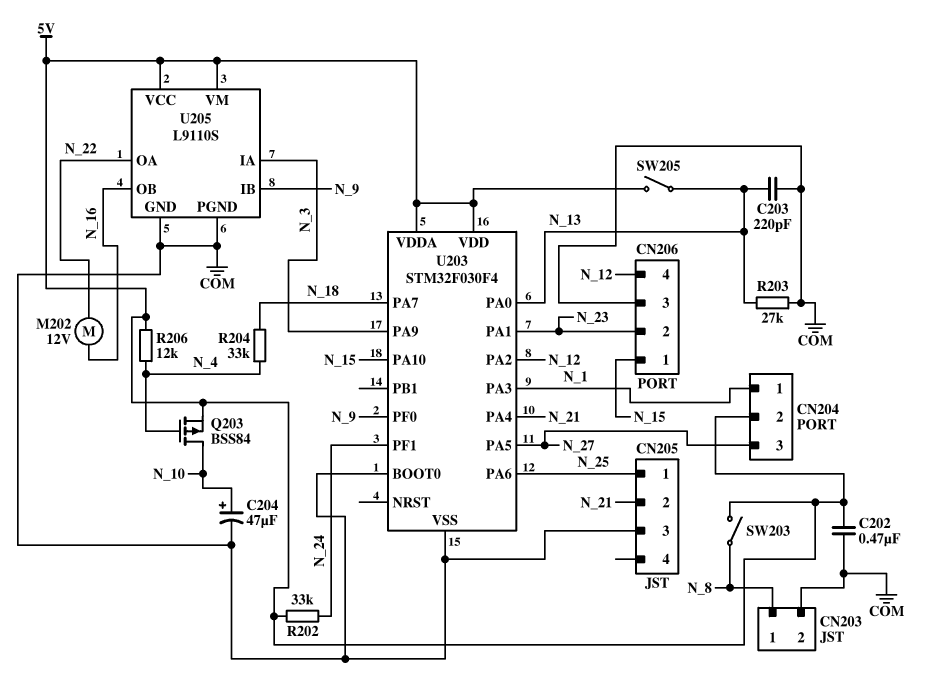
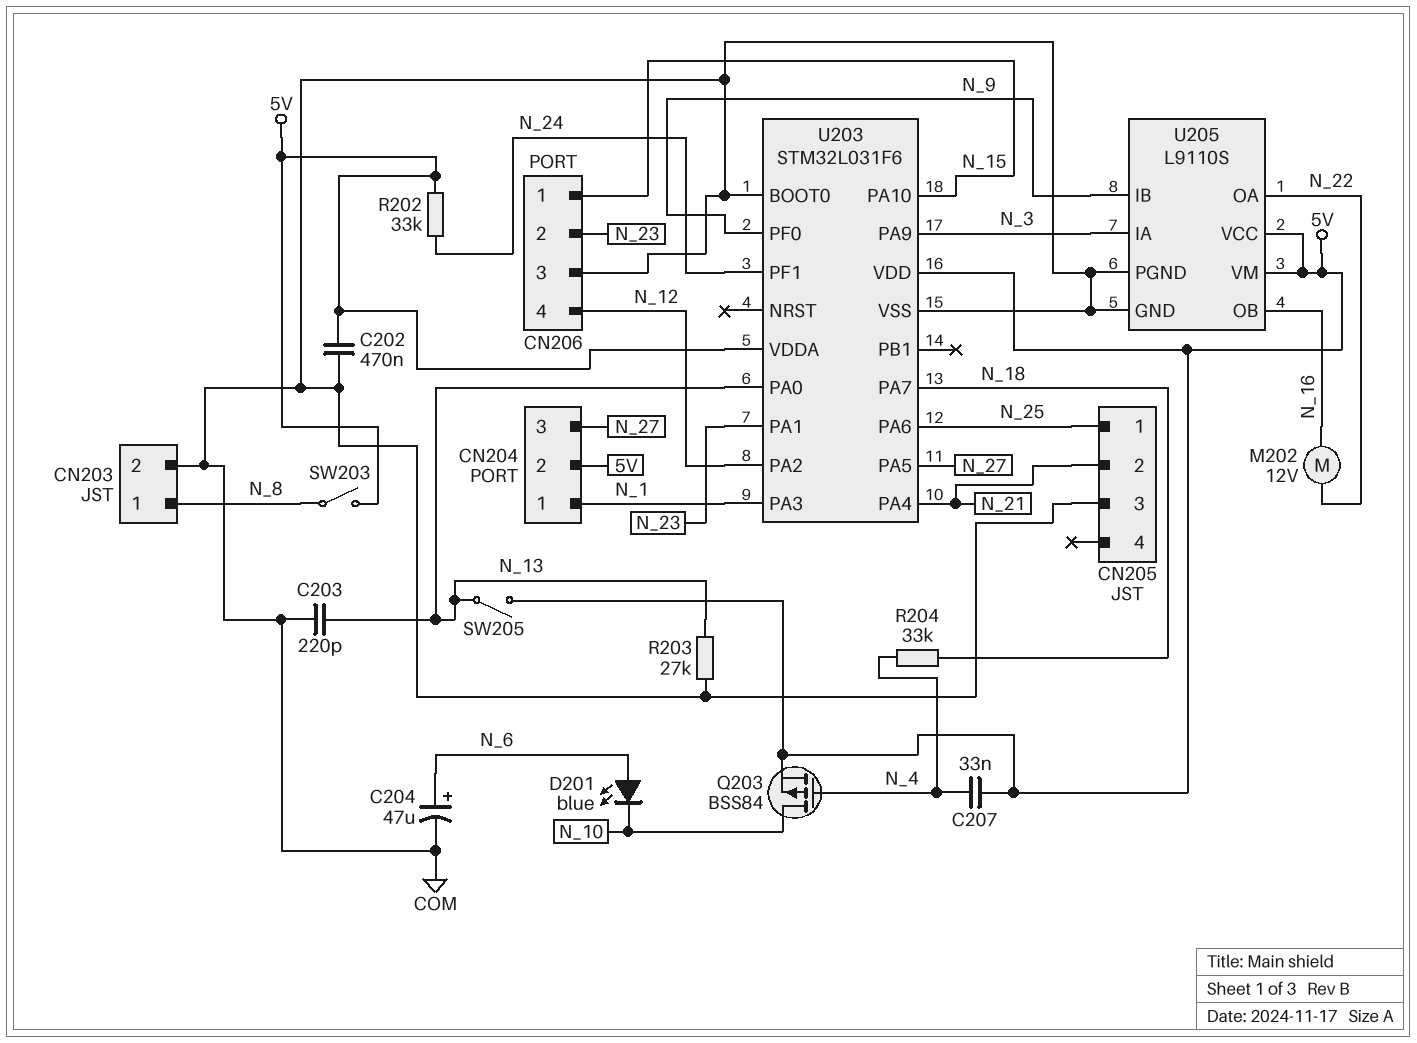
C204: 47uF (plus N_10, minus COM) -> 47uF (plus N_6, minus COM)
C207: none -> 33nF (5V, N_4)
D201: none -> LED blue (A N_6, K N_10)
R206: 12k (5V, N_4) -> none
U203: STM32F030F4 -> STM32L031F6

